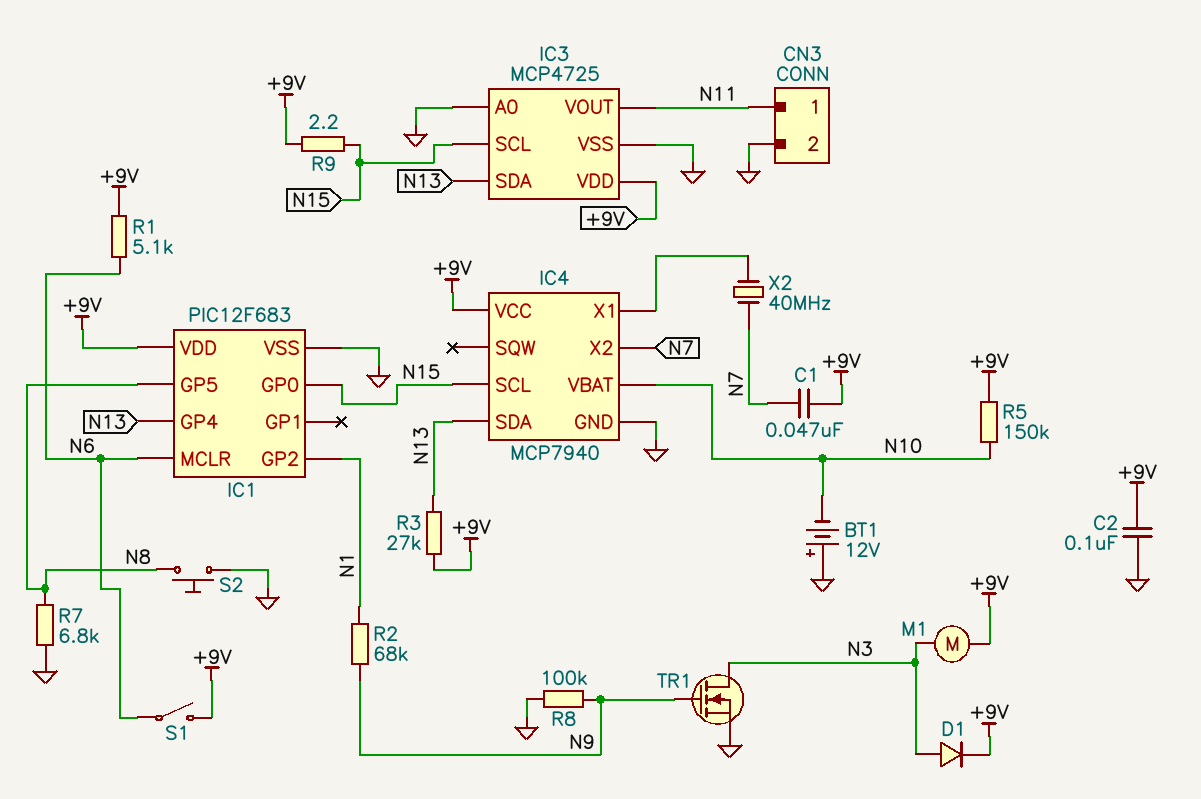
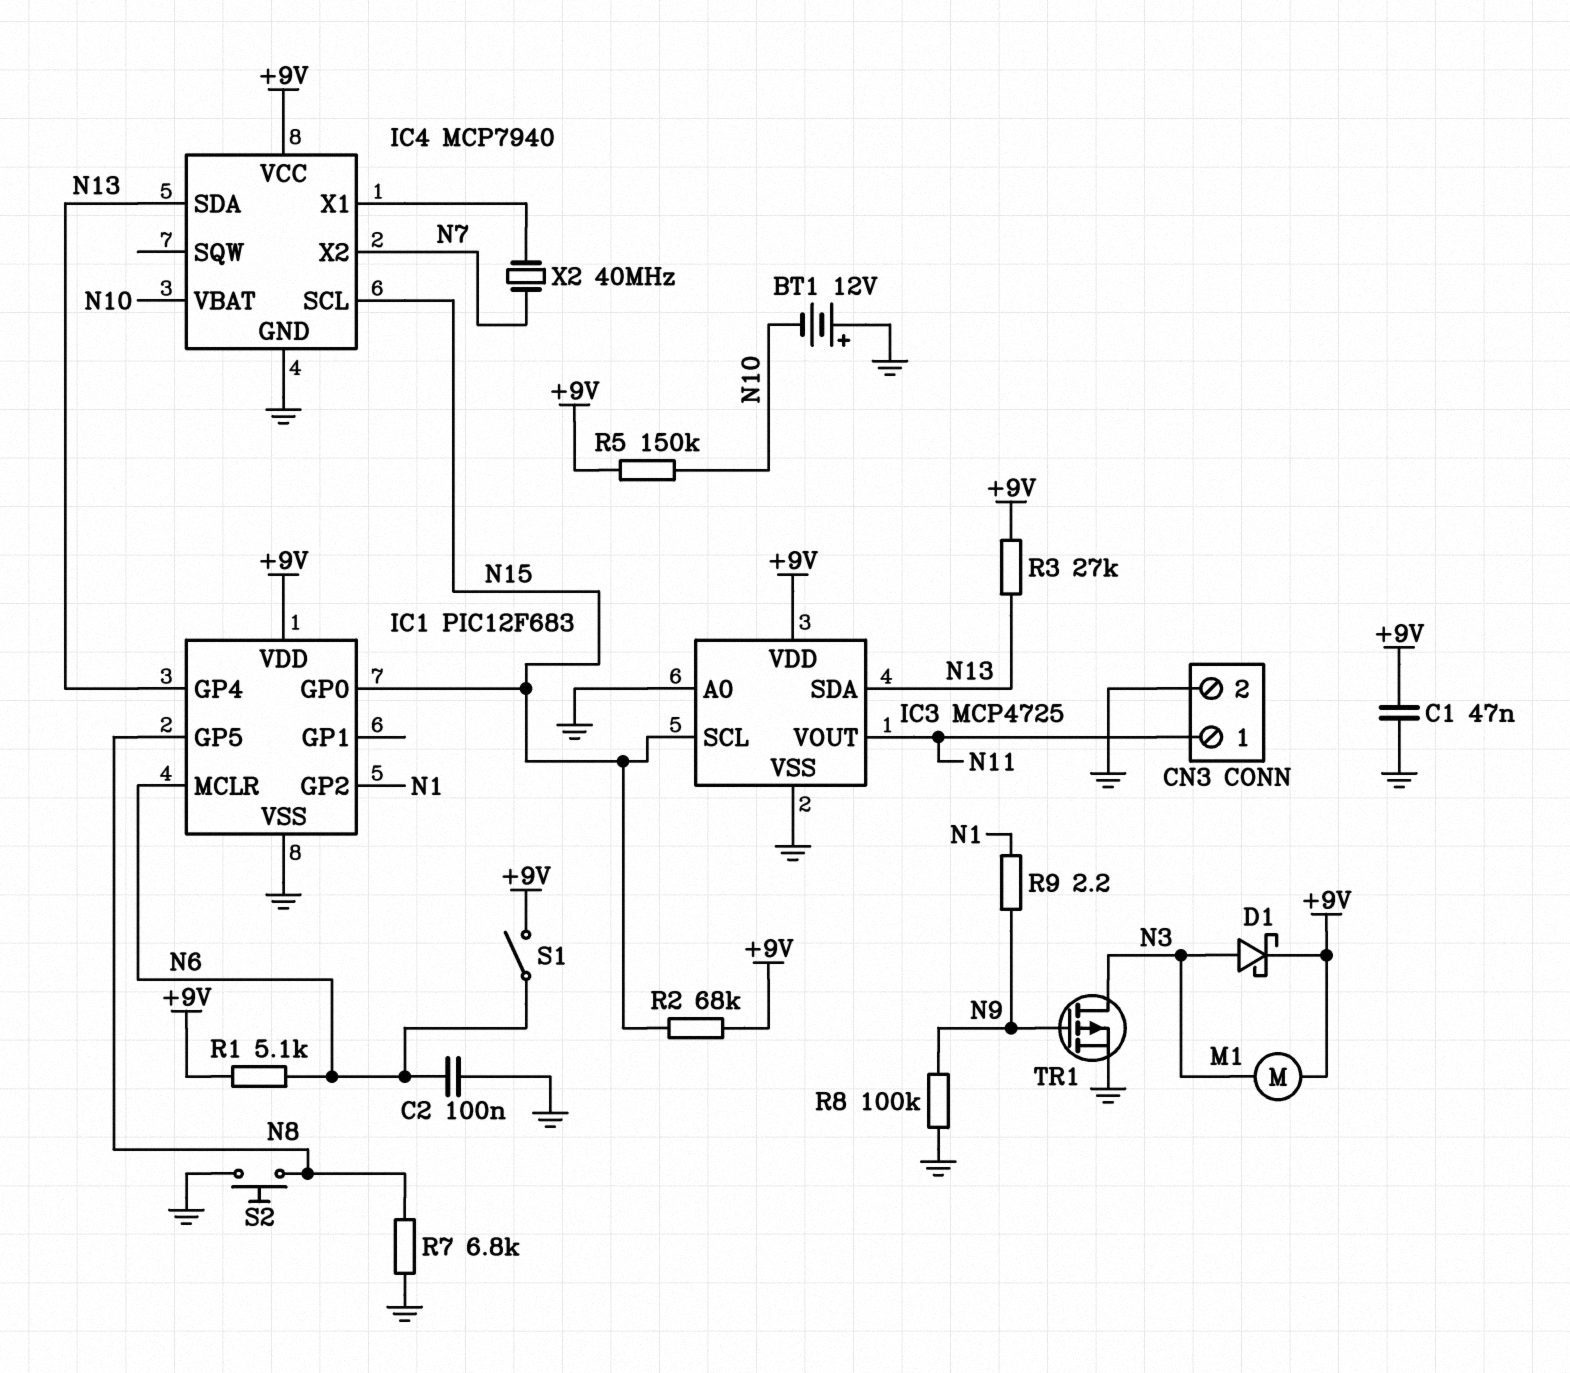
C1: 47nF (+9V, N7) -> 47nF (+9V, GND)
C2: 100nF (+9V, GND) -> 100nF (GND, N6)
D1: diode (A N3, K +9V) -> schottky (A N3, K +9V)
R2: 68k (N1, N9) -> 68k (+9V, N15)
R9: 2.2 (+9V, N15) -> 2.2 (N1, N9)
TR1: NMOS (G N9, D N3, S GND) -> PMOS (G N9, D N3, S GND)

